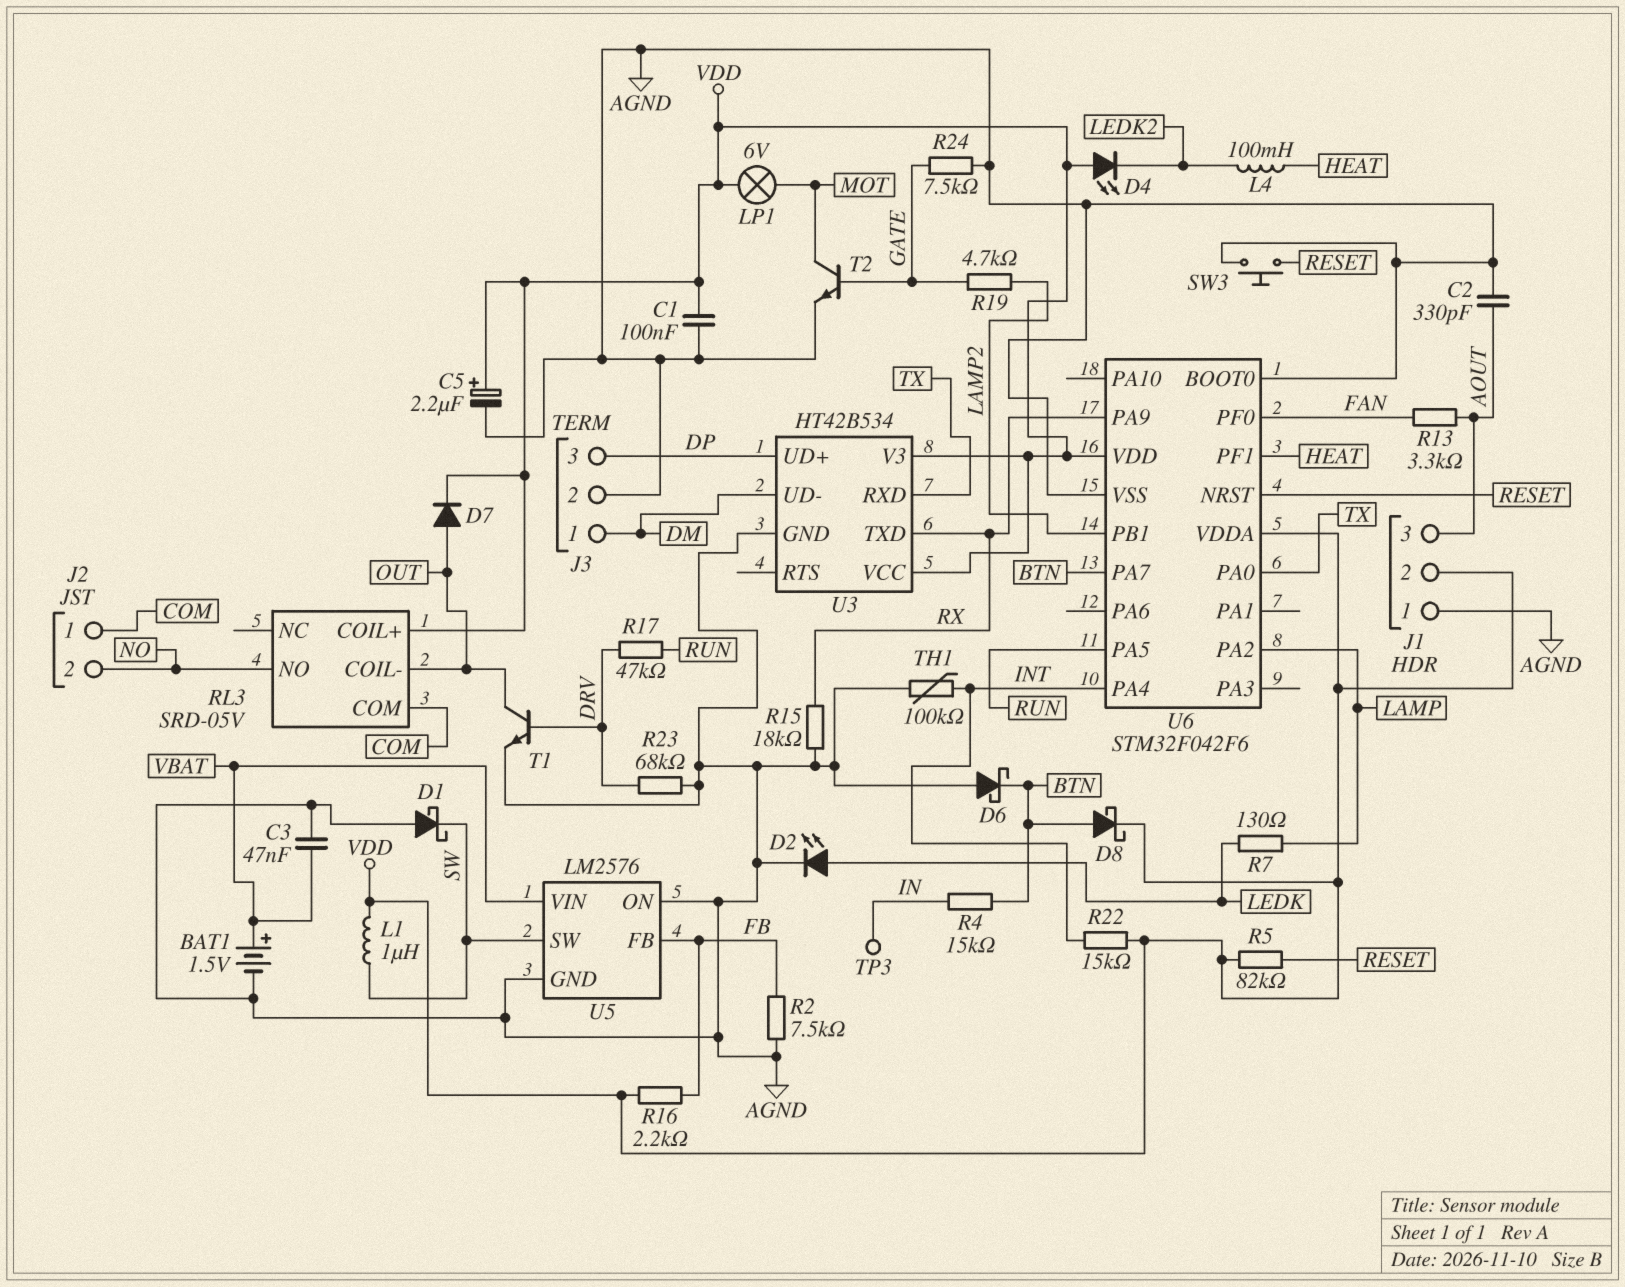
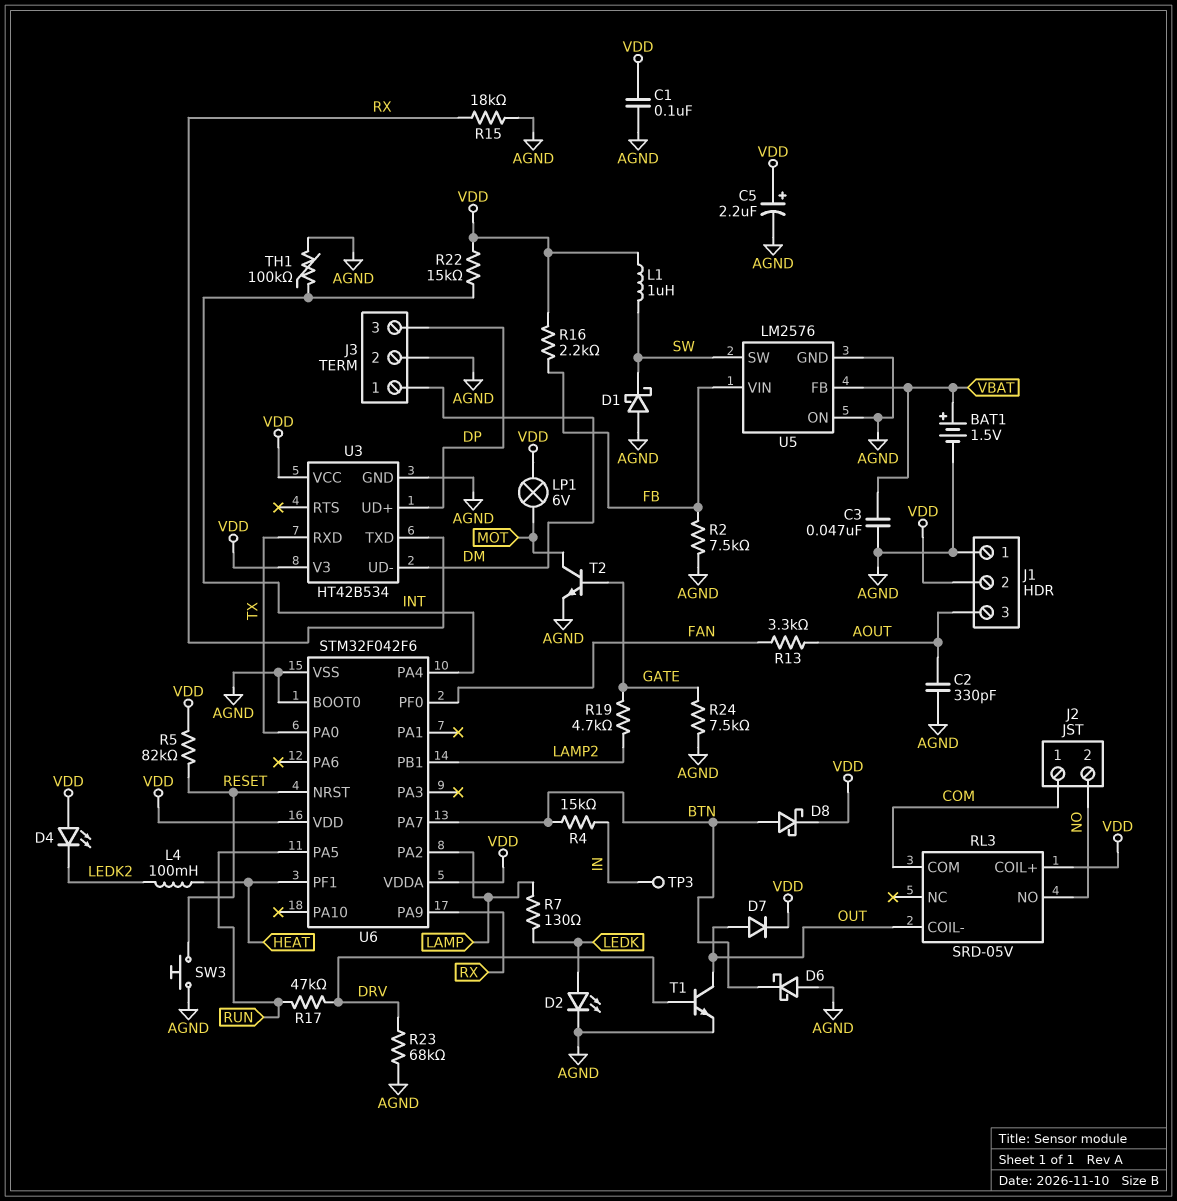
U5 pin FB: FB -> VBAT
U5 pin VIN: VBAT -> FB

